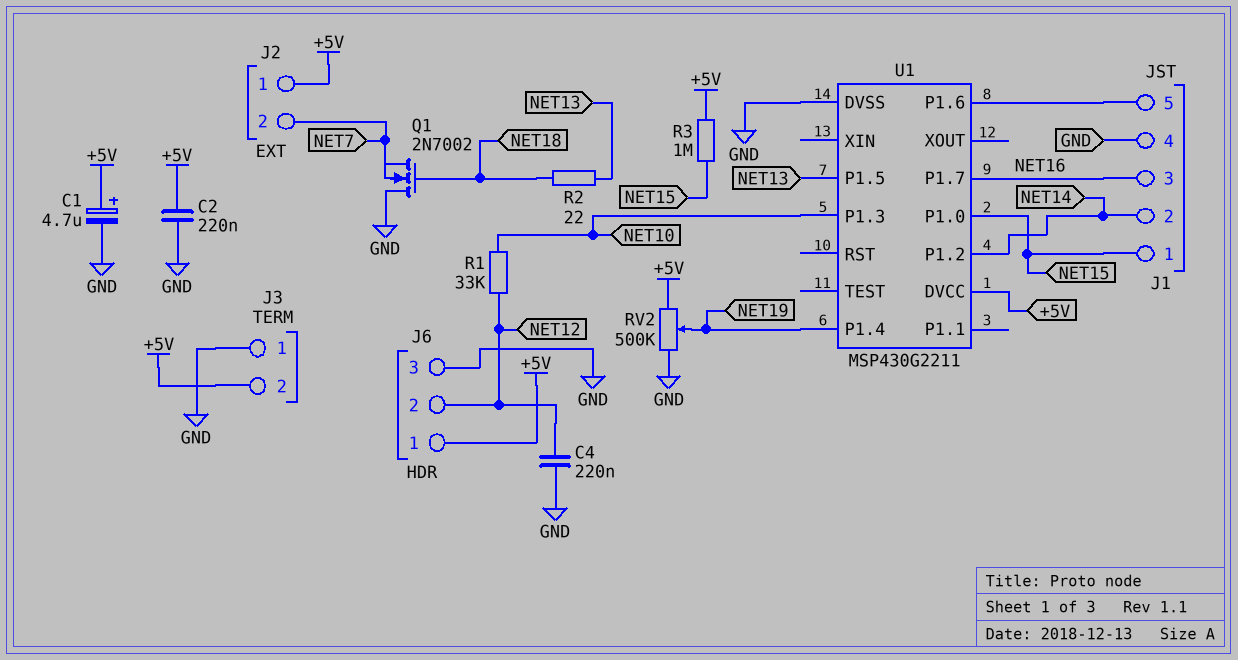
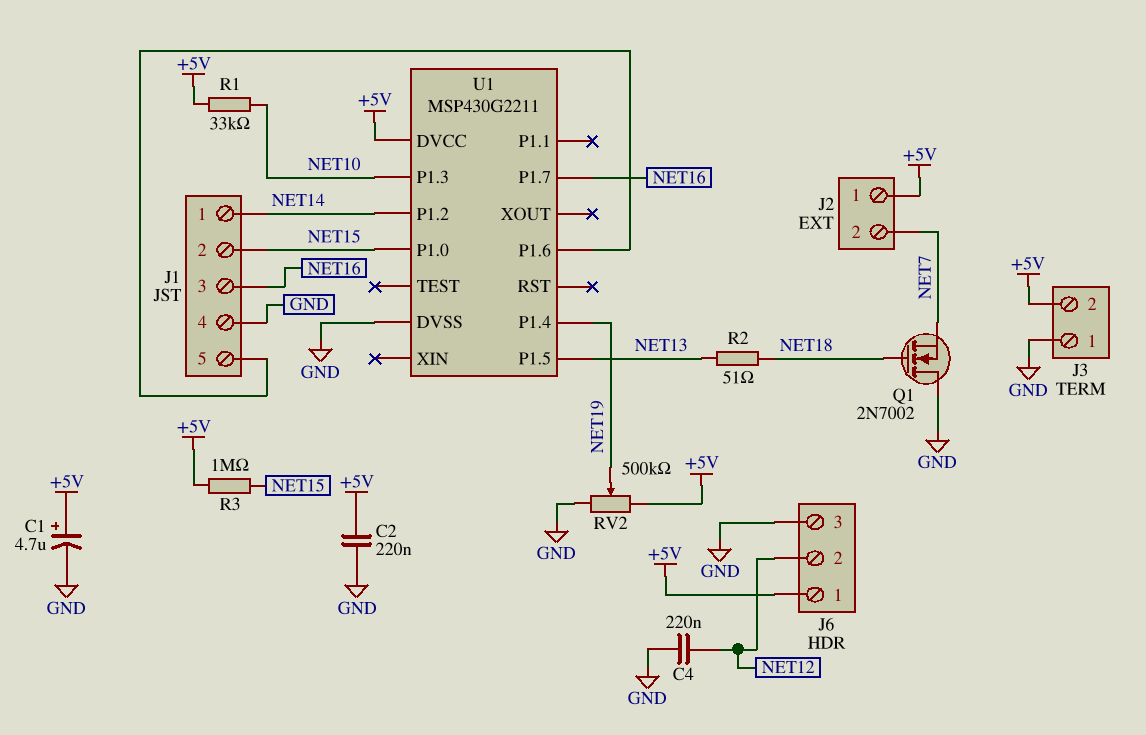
J1 pin 1: NET15 -> NET14
J1 pin 2: NET14 -> NET15
R1: 33k (NET10, NET12) -> 33k (+5V, NET10)
R2: 22 (NET13, NET18) -> 51 (NET13, NET18)

